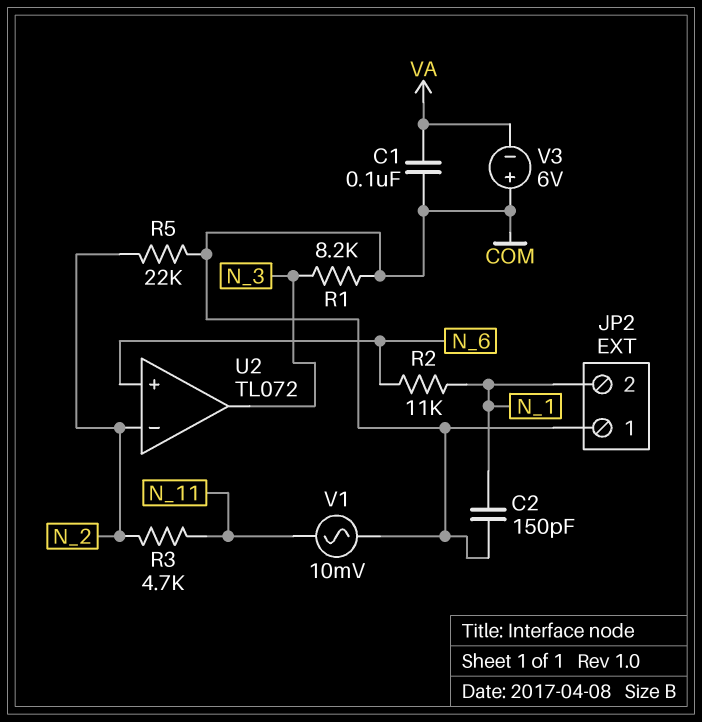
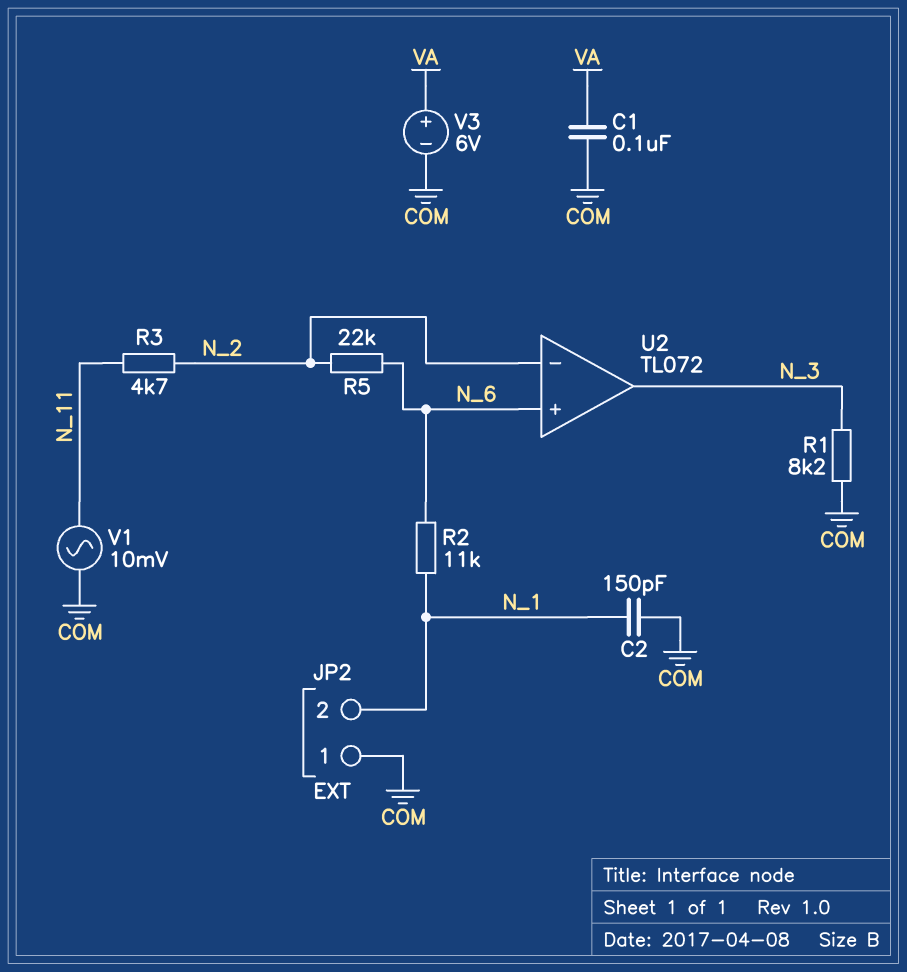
R5: 22k (COM, N_2) -> 22k (N_2, N_6)
V3: 6V (plus COM, minus VA) -> 6V (plus VA, minus COM)

